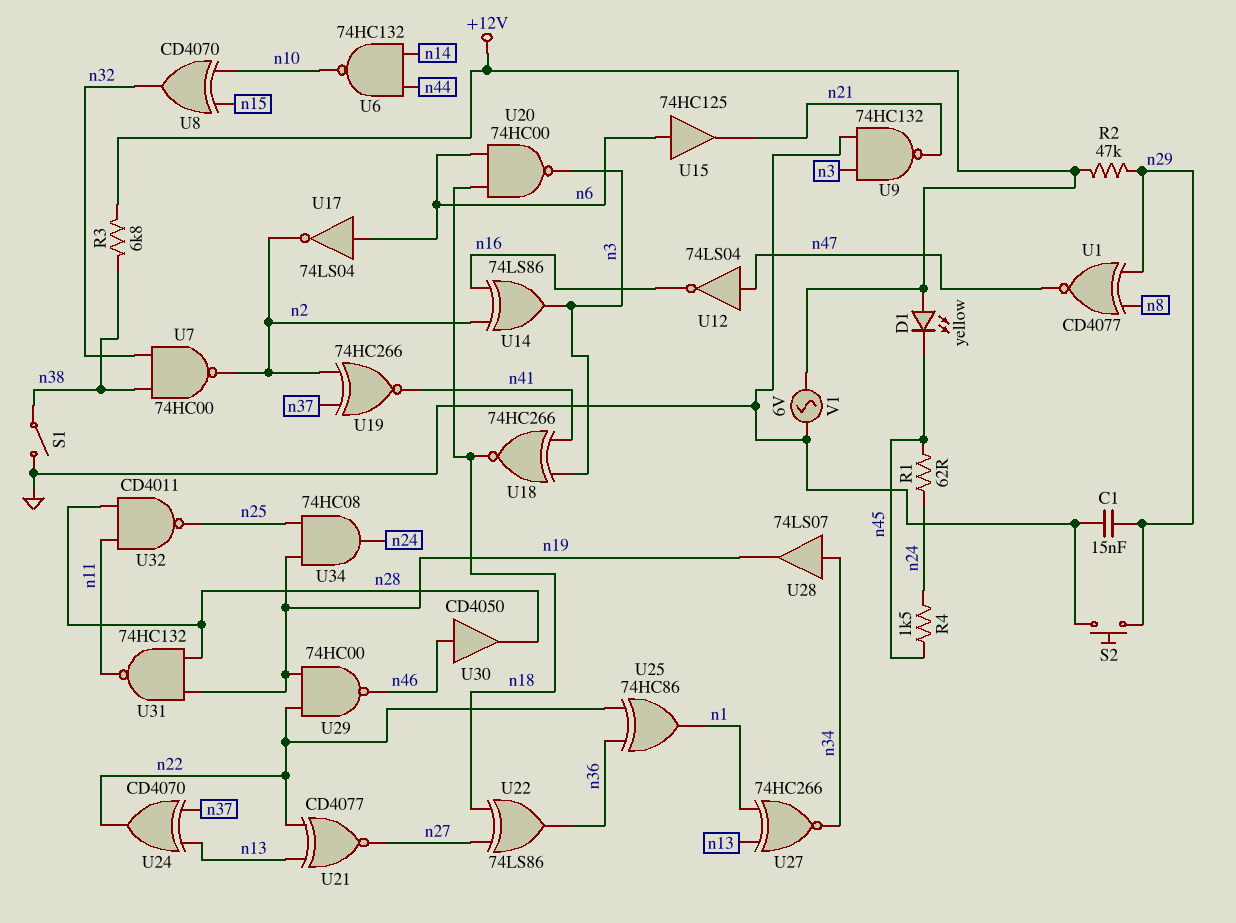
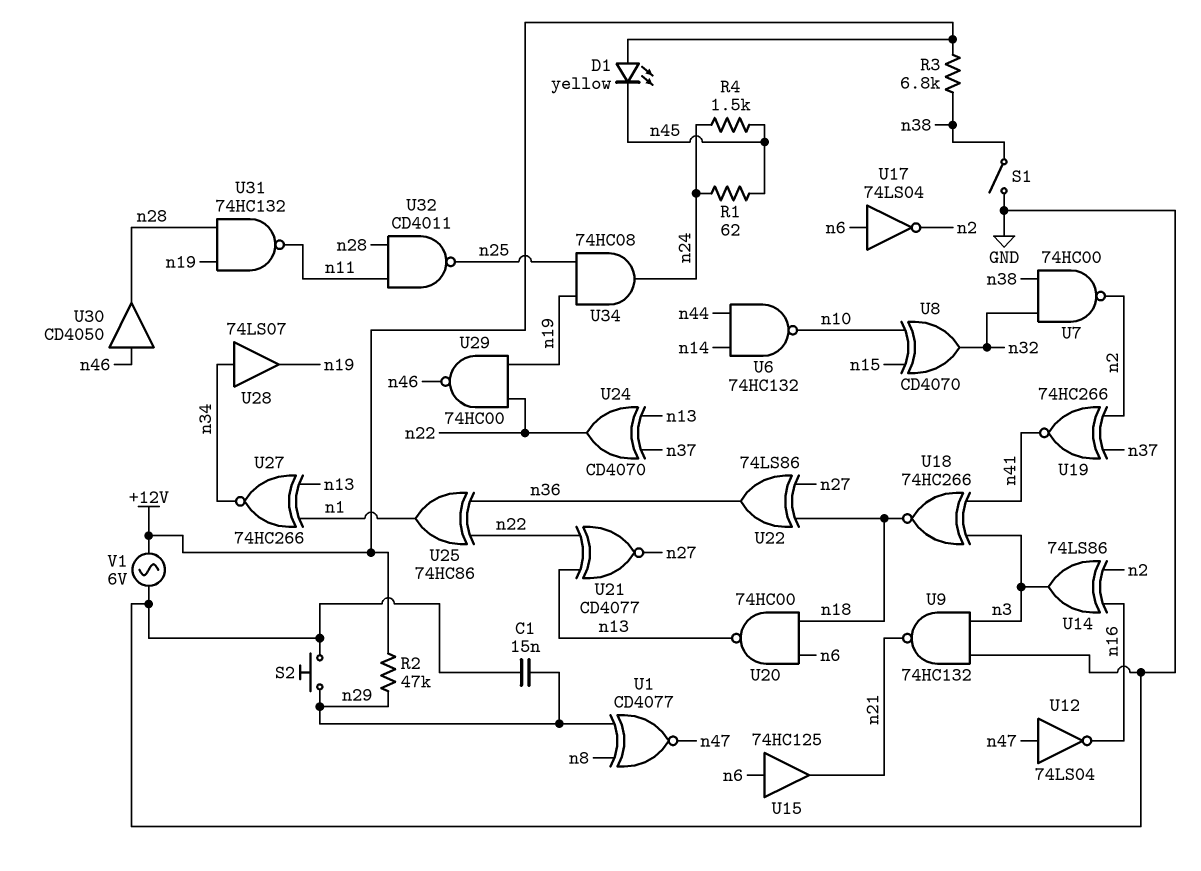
U20: NAND 74HC00 (in n6, in n18, out n3) -> NAND 74HC00 (in n6, in n18, out n13)

